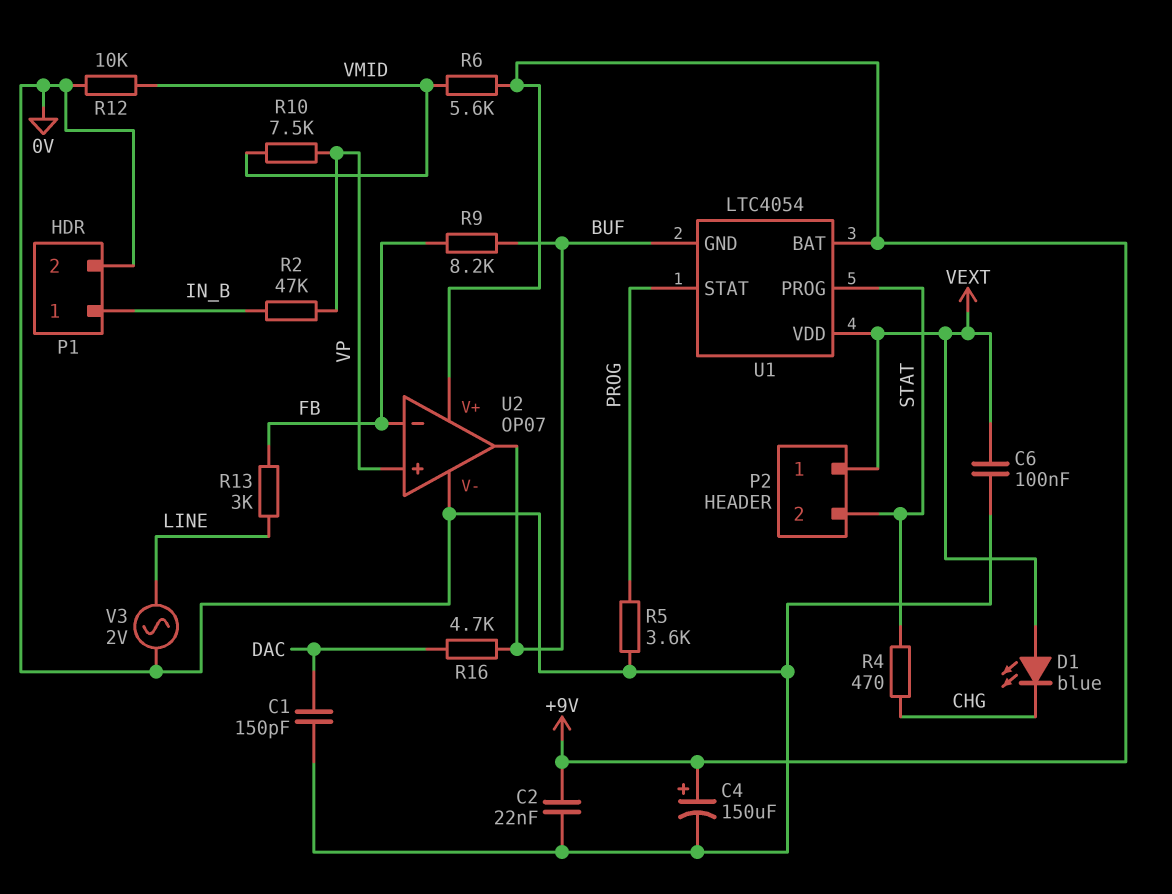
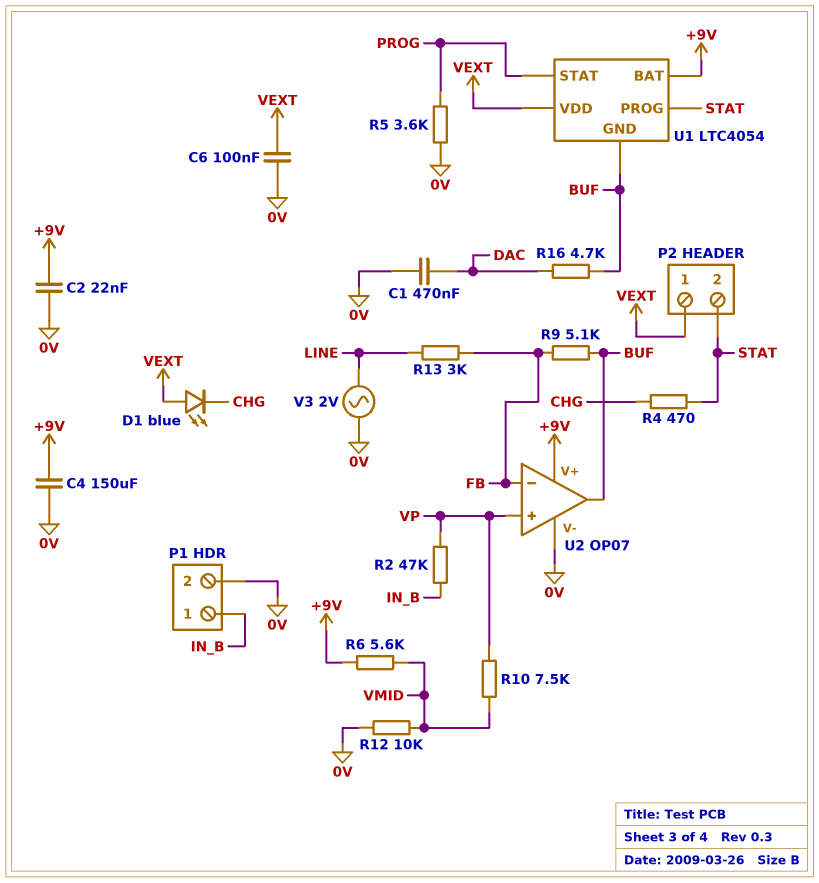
C1: 150pF (0V, DAC) -> 470nF (0V, DAC)
C4: 150uF (plus +9V, minus 0V) -> 150uF (+9V, 0V)
R9: 8.2k (BUF, FB) -> 5.1k (BUF, FB)

